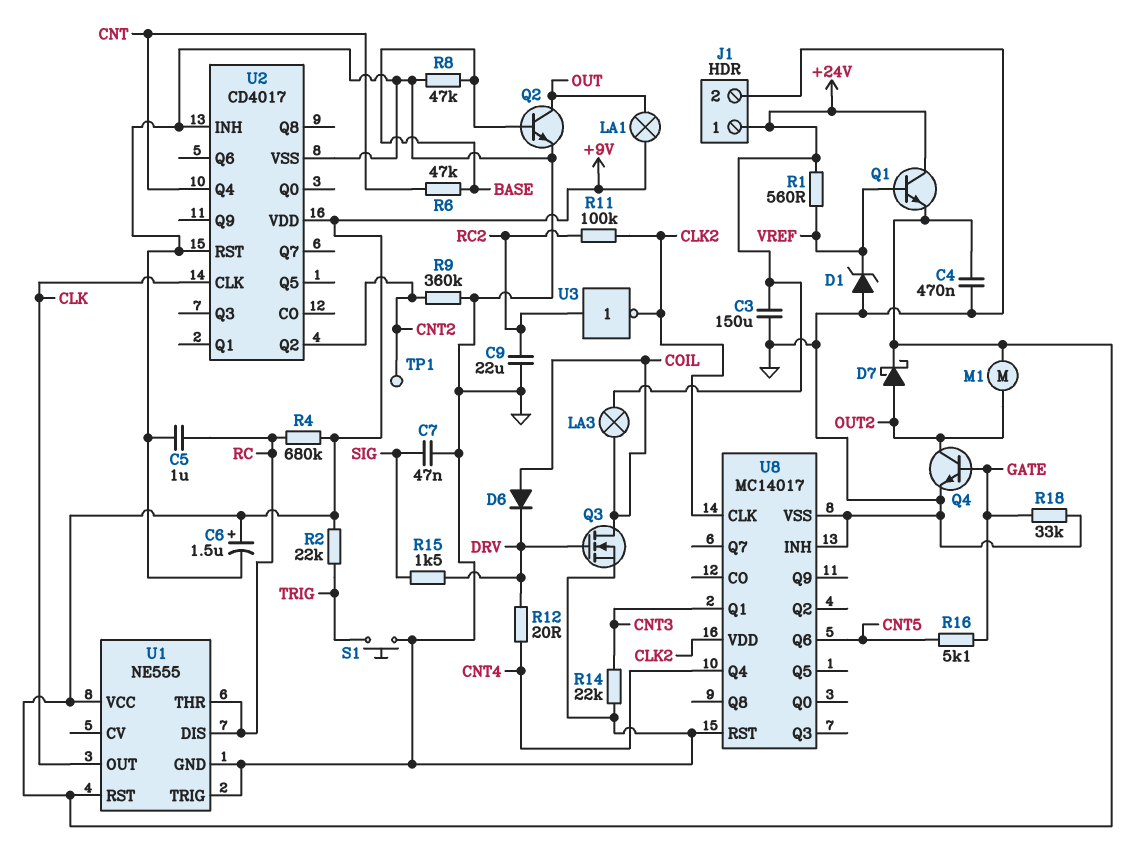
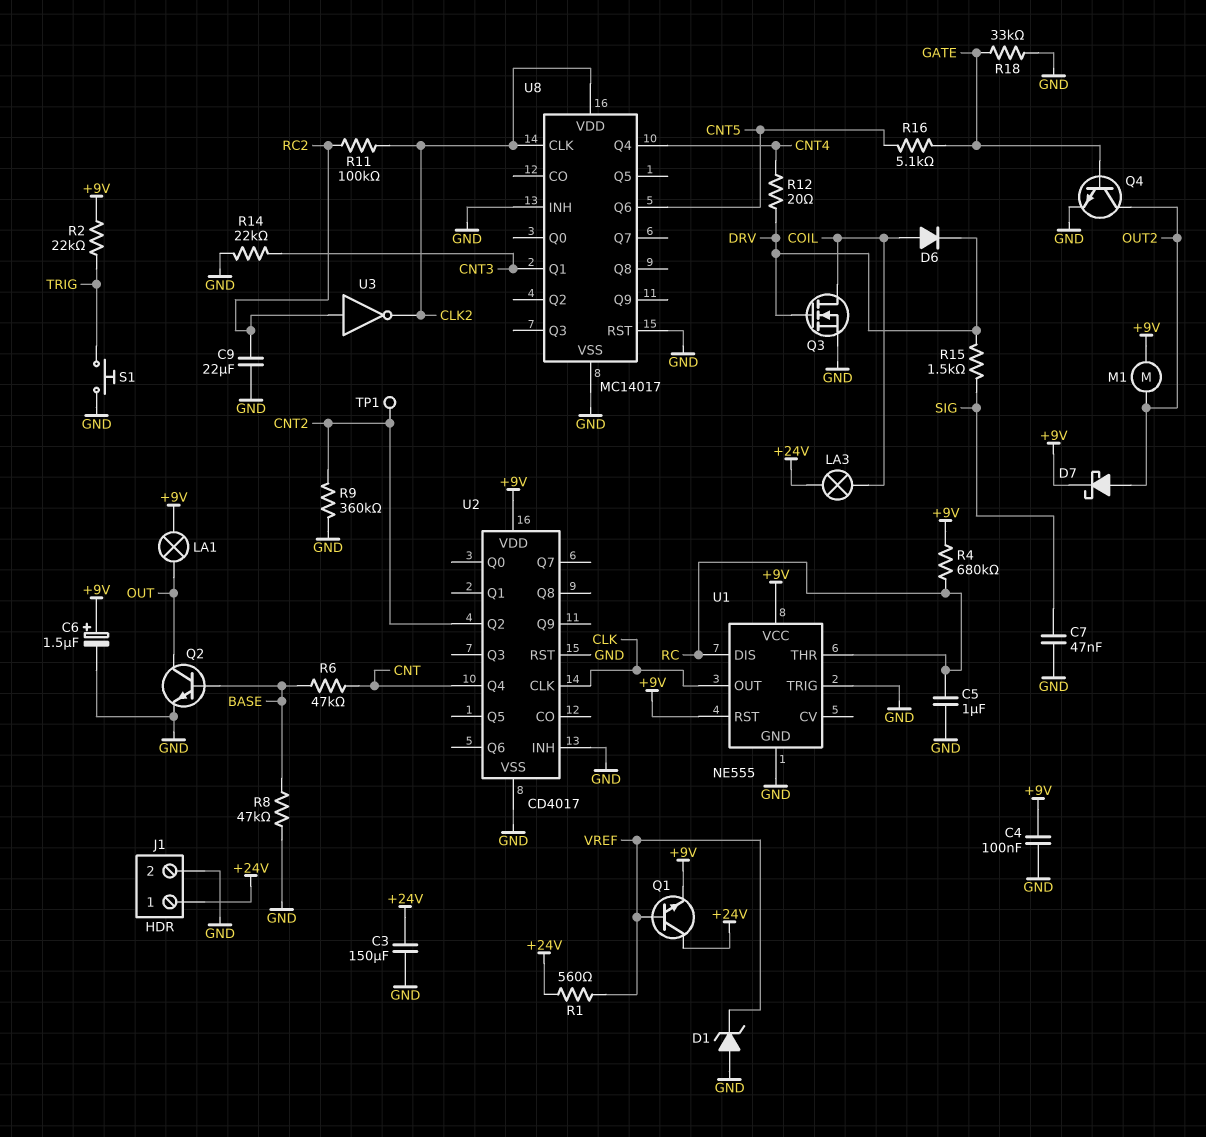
C4: 470nF (+9V, GND) -> 100nF (+9V, GND)

